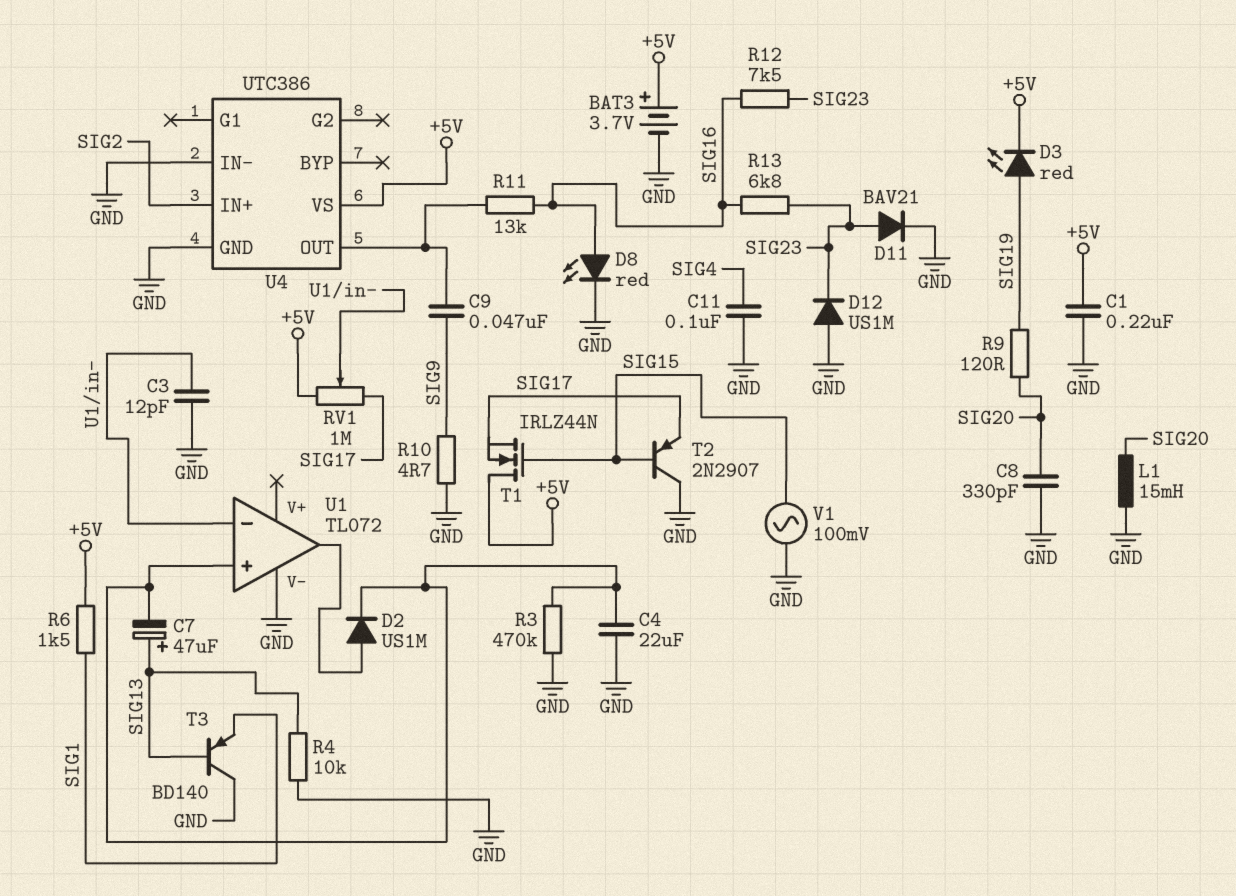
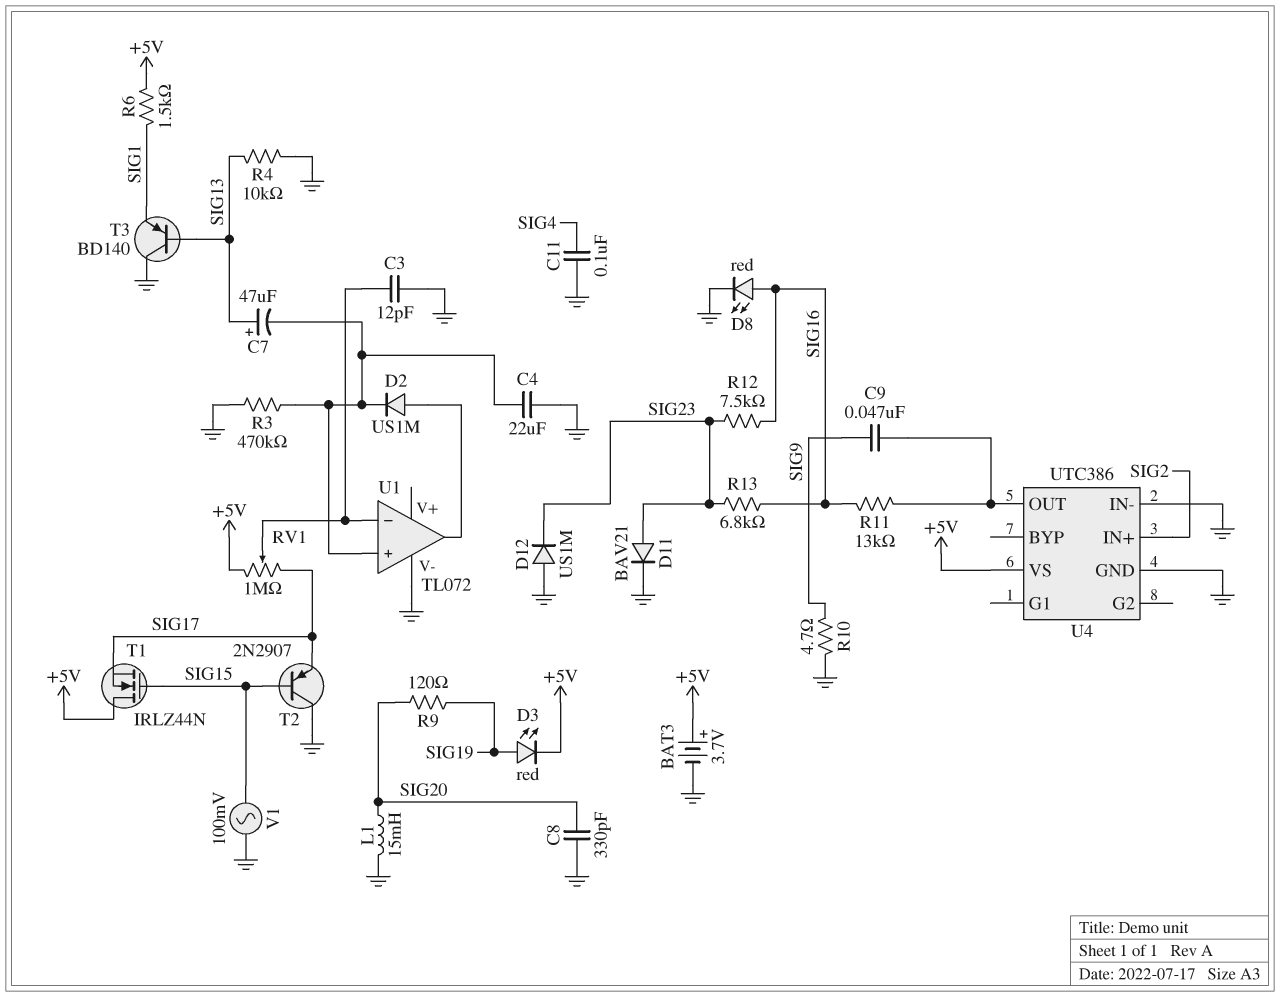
C1: 220nF (+5V, GND) -> none

